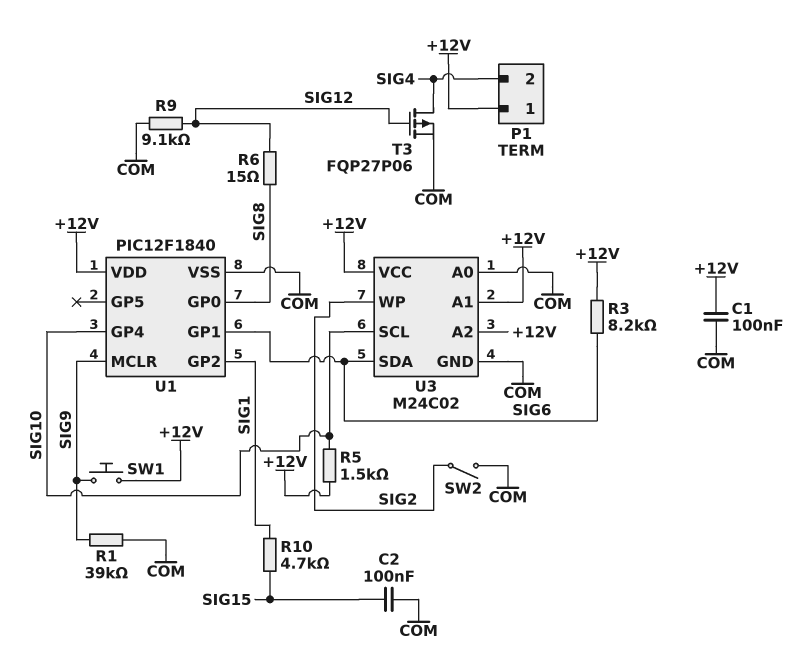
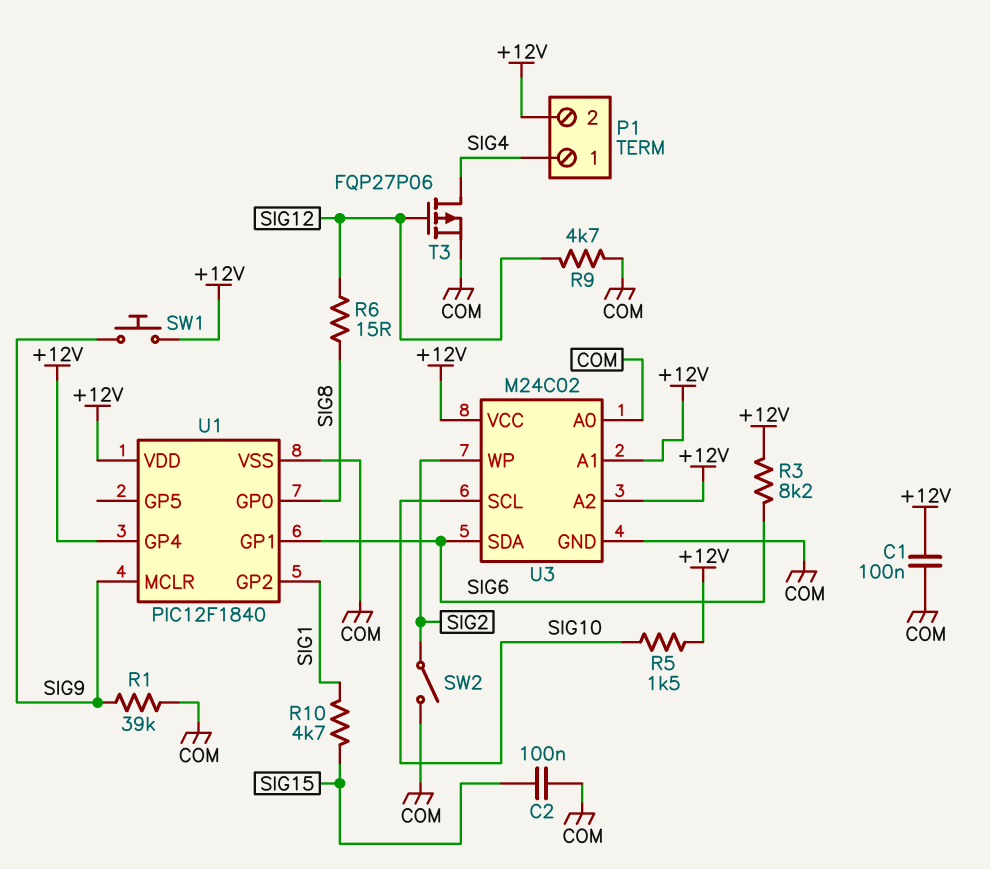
P1 pin 1: +12V -> SIG4
P1 pin 2: SIG4 -> +12V
R9: 9.1k (COM, SIG12) -> 4.7k (COM, SIG12)
U1 pin GP4: SIG10 -> +12V

